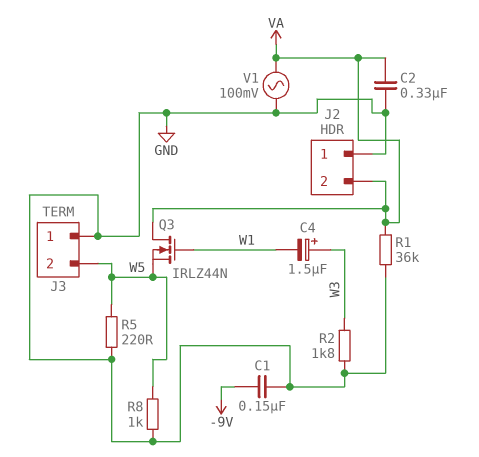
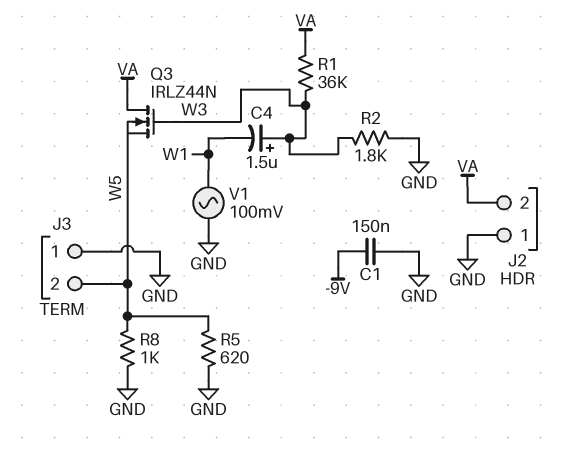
C2: 330nF (GND, VA) -> none
Q3: NMOS IRLZ44N (G W1, D VA, S W5) -> NMOS IRLZ44N (G W3, D VA, S W5)
R1: 36k (GND, VA) -> 36k (VA, W3)
R5: 220 (GND, W5) -> 620 (GND, W5)
V1: AC 100mV (GND, VA) -> AC 100mV (GND, W1)

